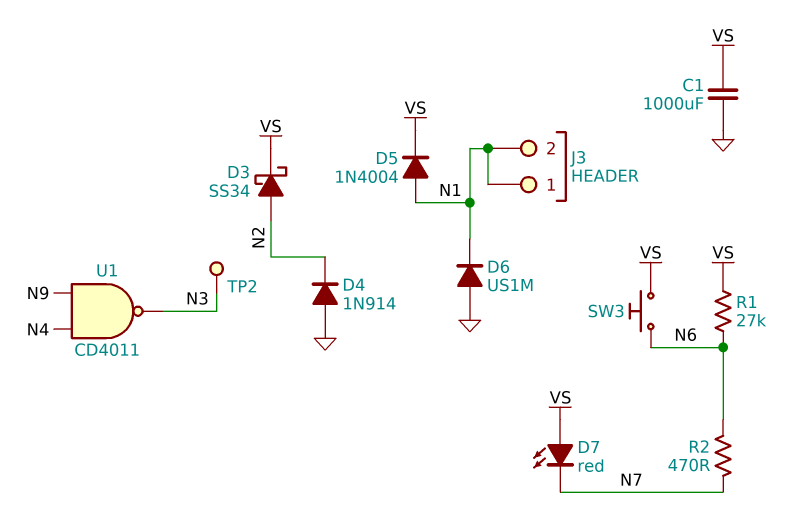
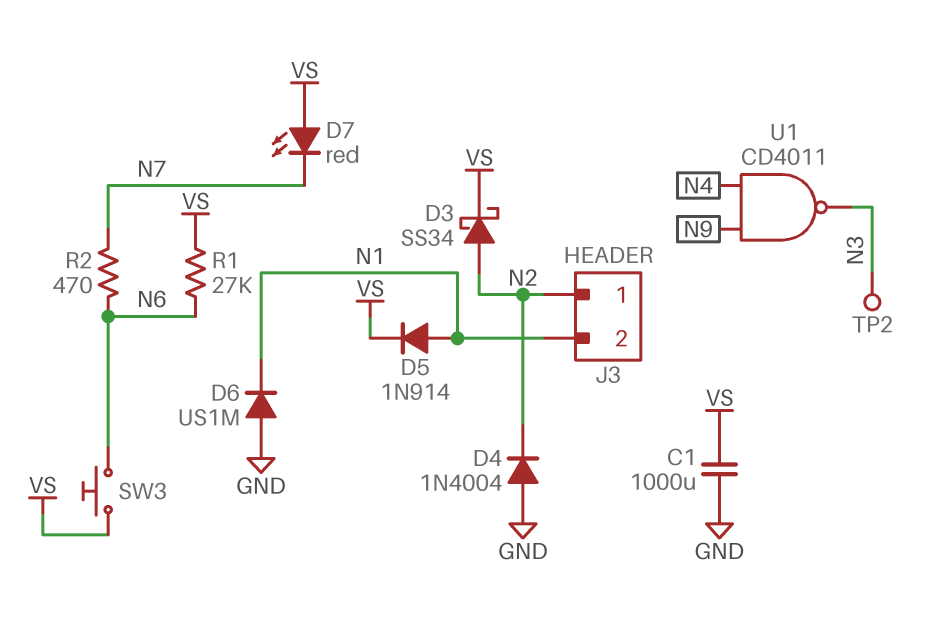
D4: diode 1N914 (A GND, K N2) -> diode 1N4004 (A GND, K N2)
D5: diode 1N4004 (A N1, K VS) -> diode 1N914 (A N1, K VS)
J3 pin 1: N1 -> N2

